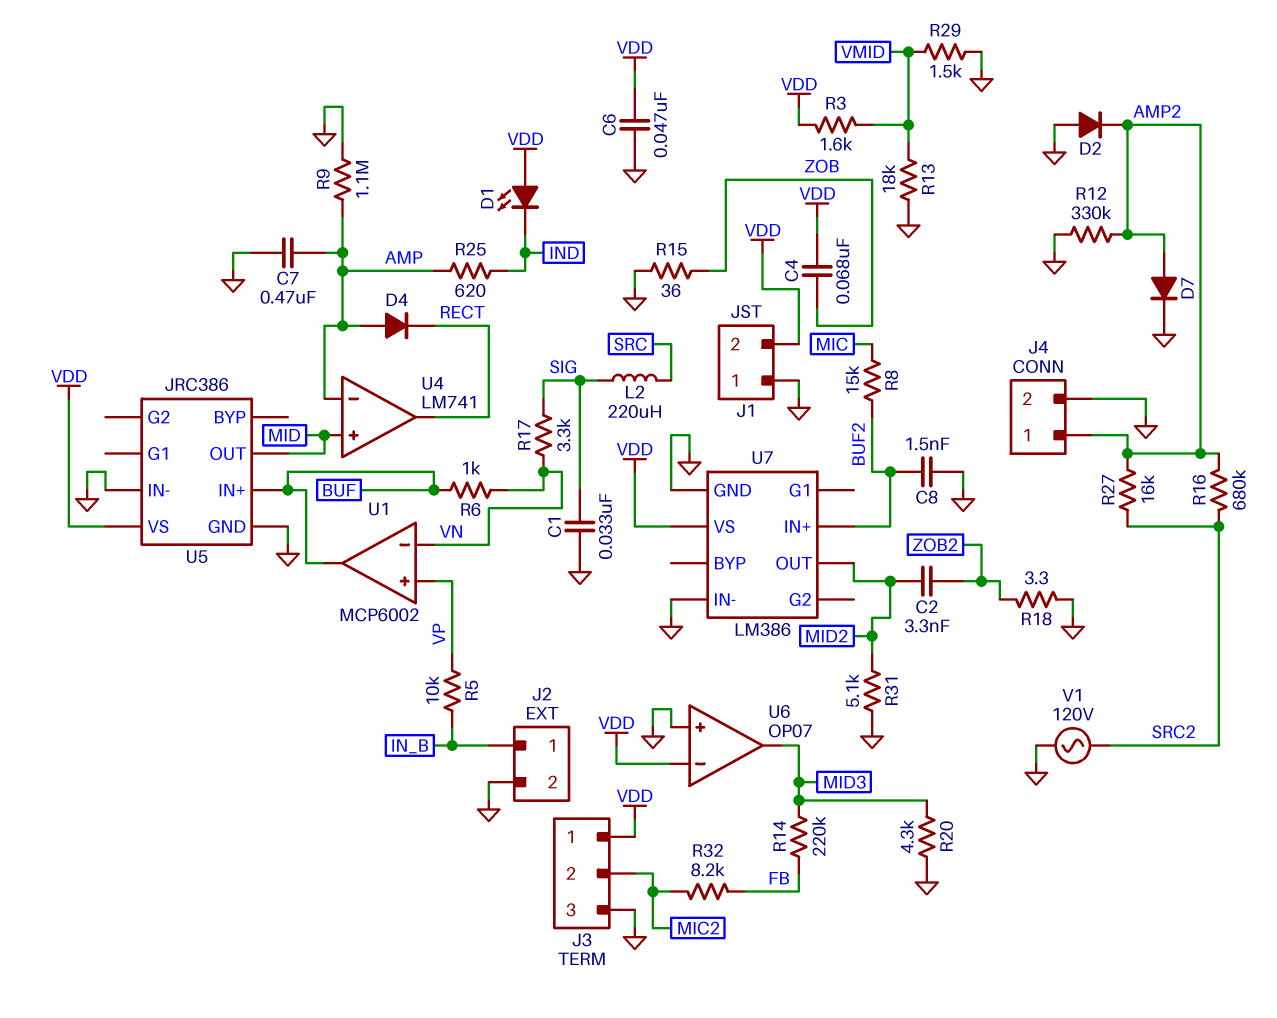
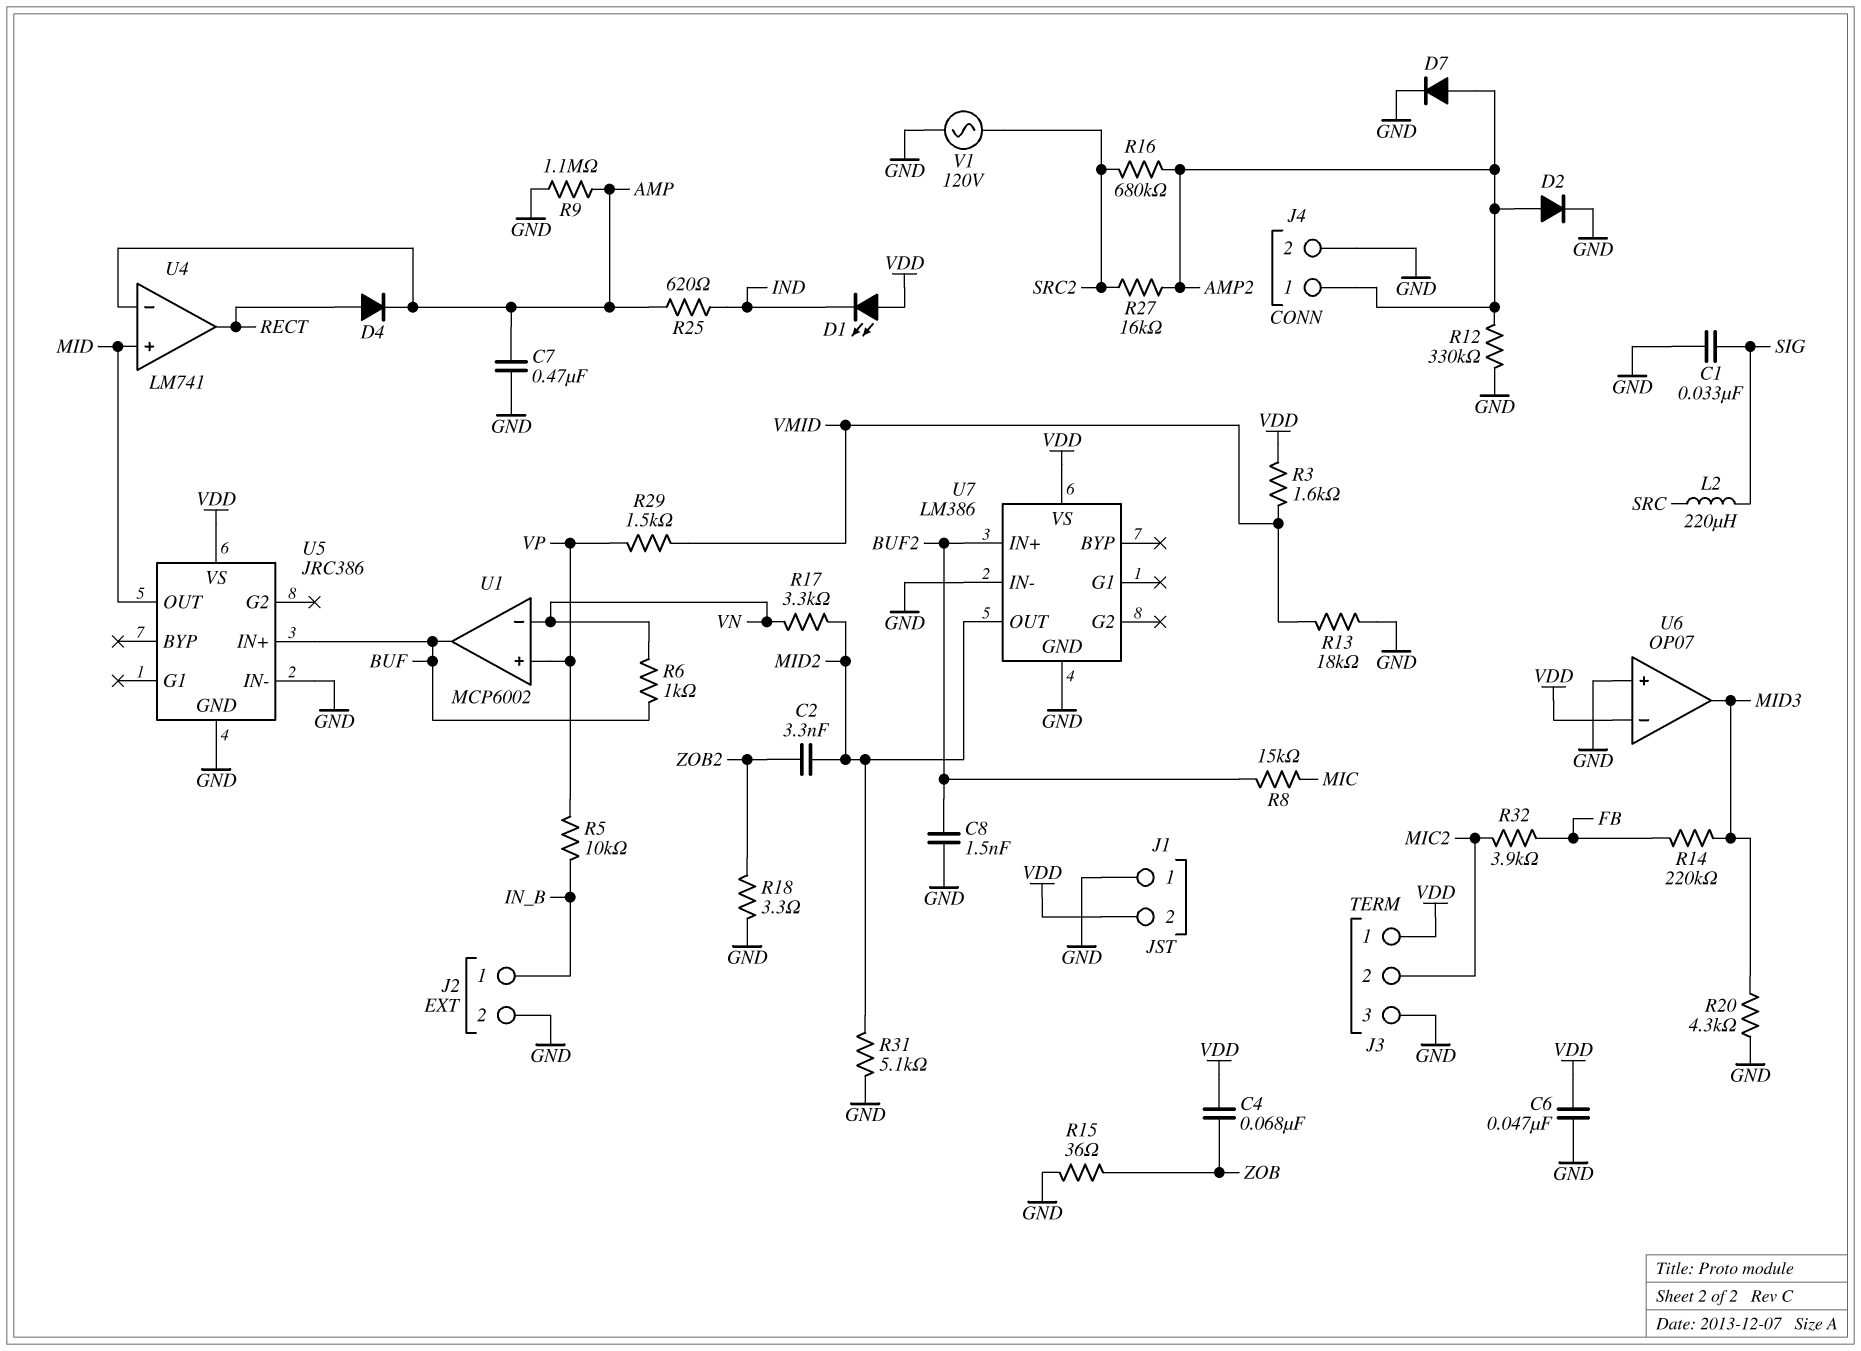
D2: diode (A GND, K AMP2) -> diode (A AMP2, K GND)
D4: diode (A AMP, K RECT) -> diode (A RECT, K AMP)
R17: 3.3k (SIG, VN) -> 3.3k (MID2, VN)
R29: 1.5k (GND, VMID) -> 1.5k (VMID, VP)
R32: 8.2k (FB, MIC2) -> 3.9k (FB, MIC2)

